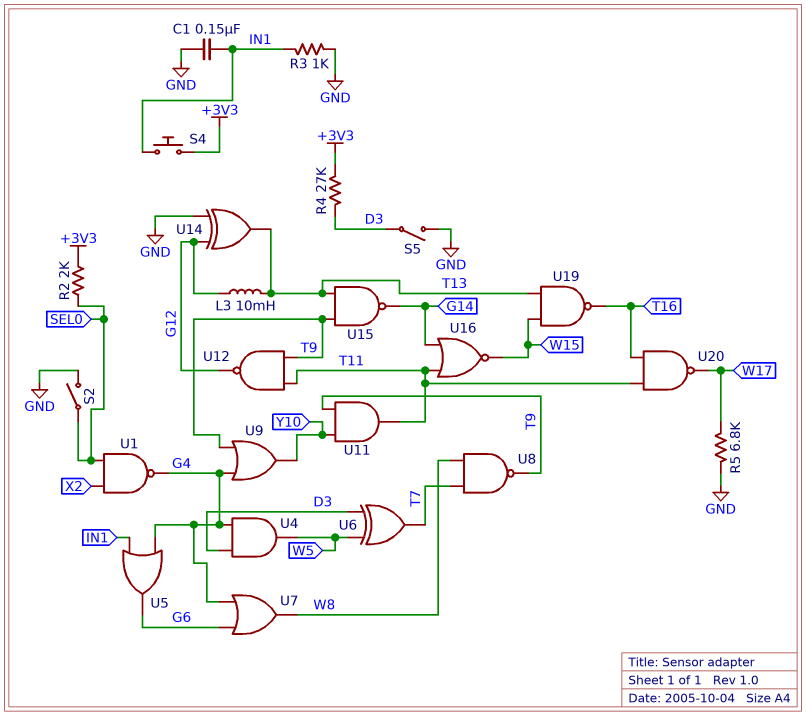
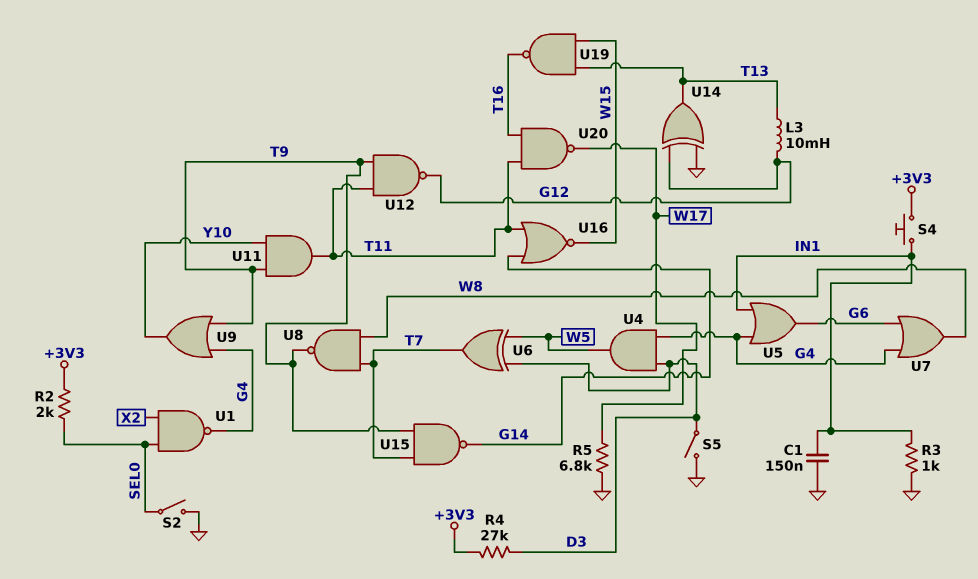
U15: NAND (in T9, in T13, out G14) -> NAND (in T7, in T9, out G14)

